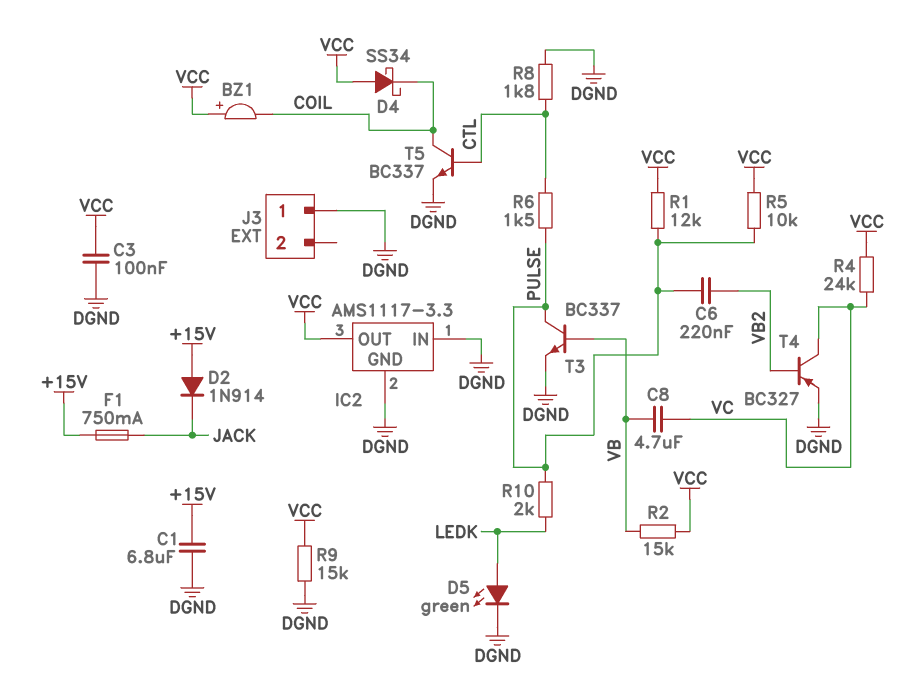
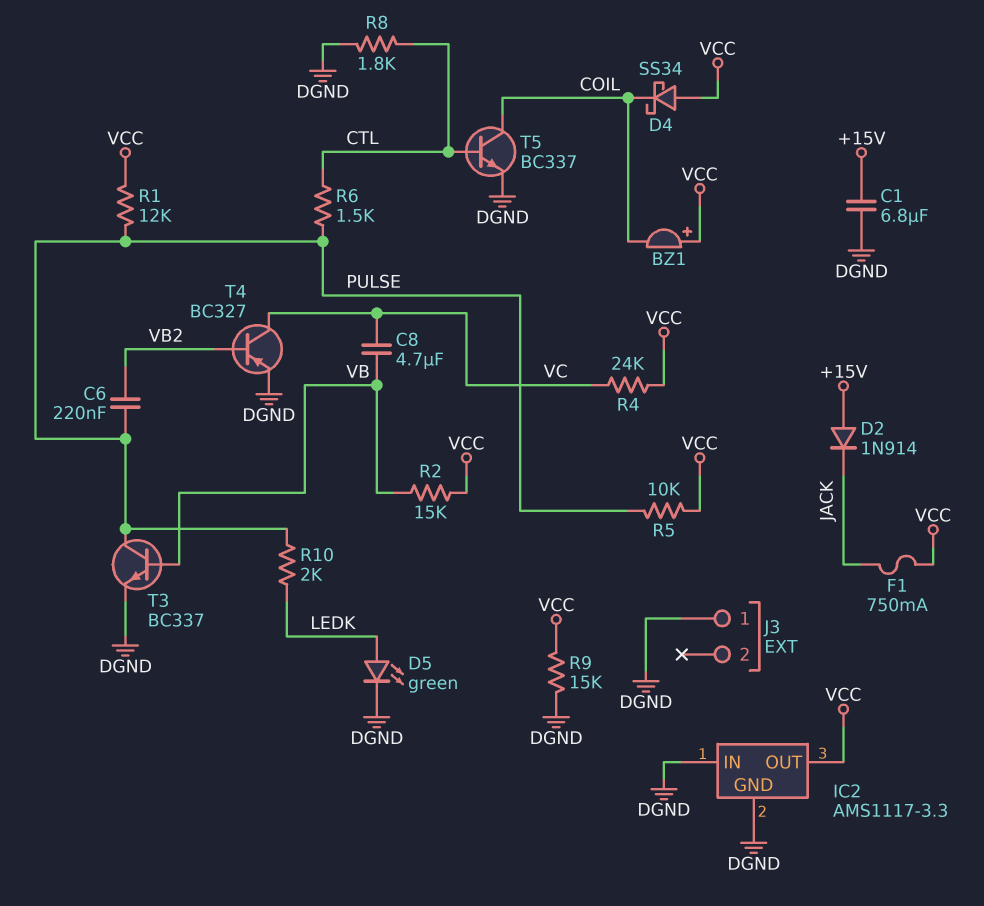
C3: 100nF (DGND, VCC) -> none
F1: 750mA (+15V, JACK) -> 750mA (JACK, VCC)

